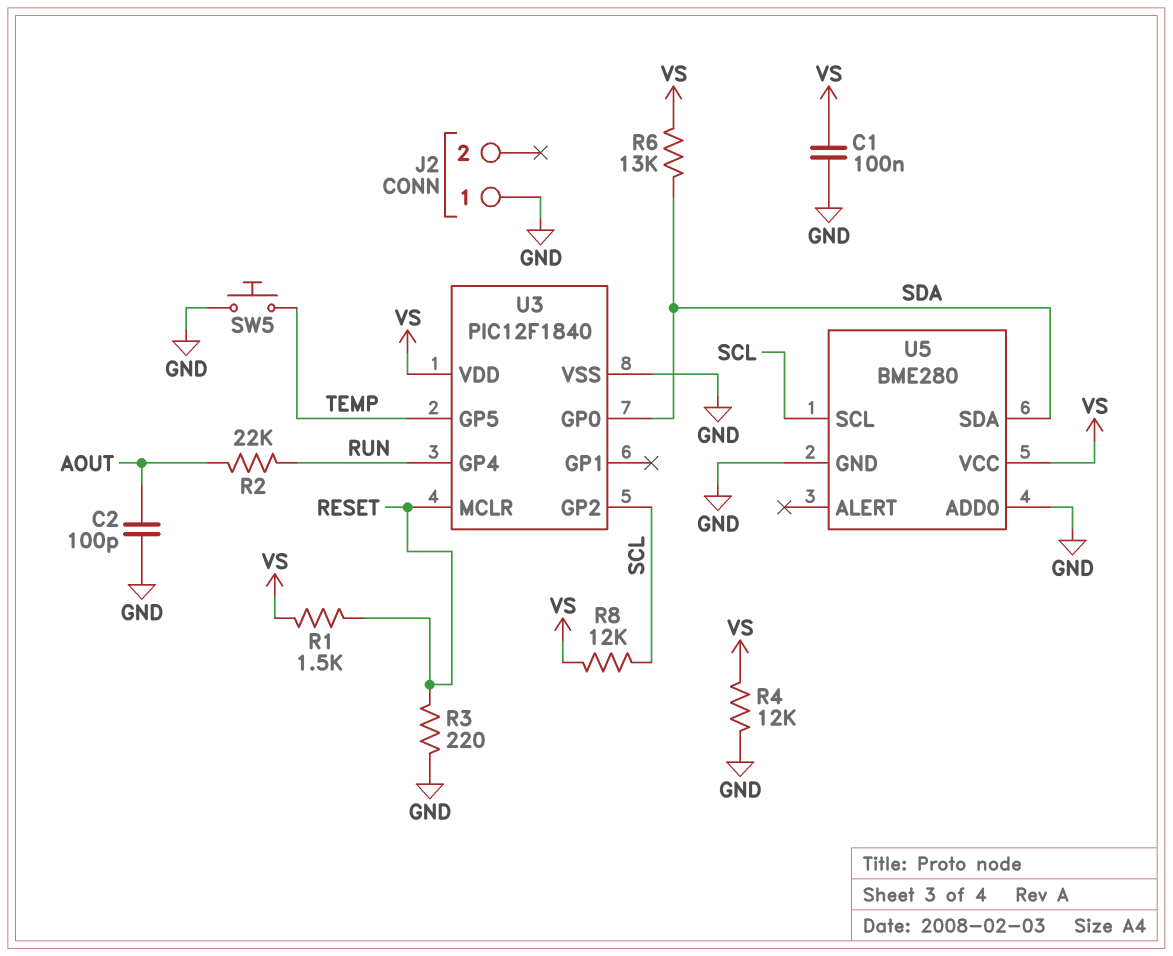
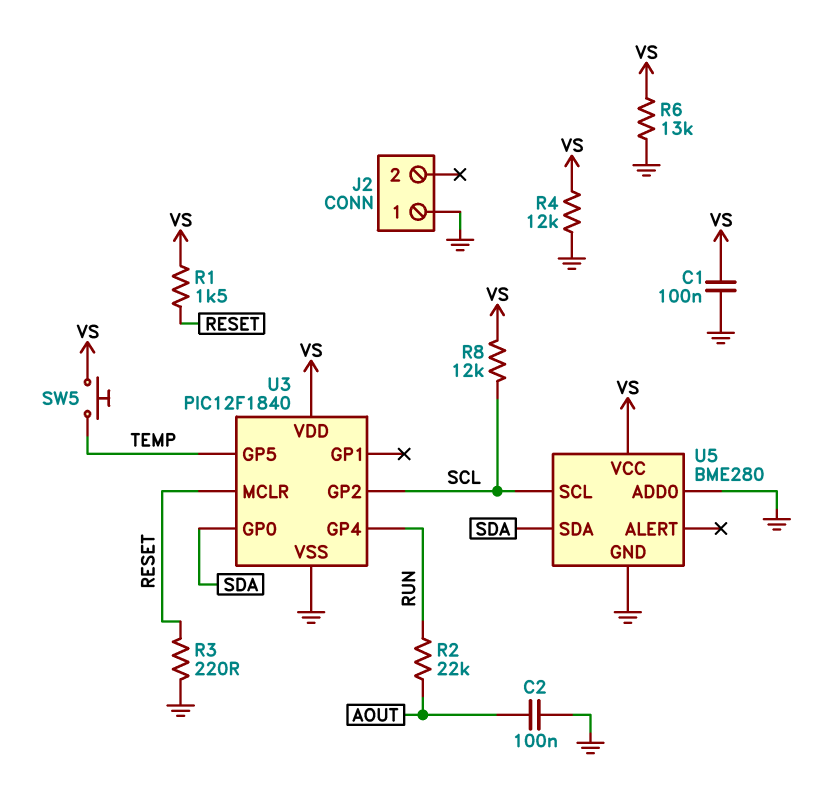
C2: 100pF (AOUT, GND) -> 100nF (AOUT, GND)
R6: 13k (SDA, VS) -> 13k (GND, VS)
SW5: button (GND, TEMP) -> button (TEMP, VS)

